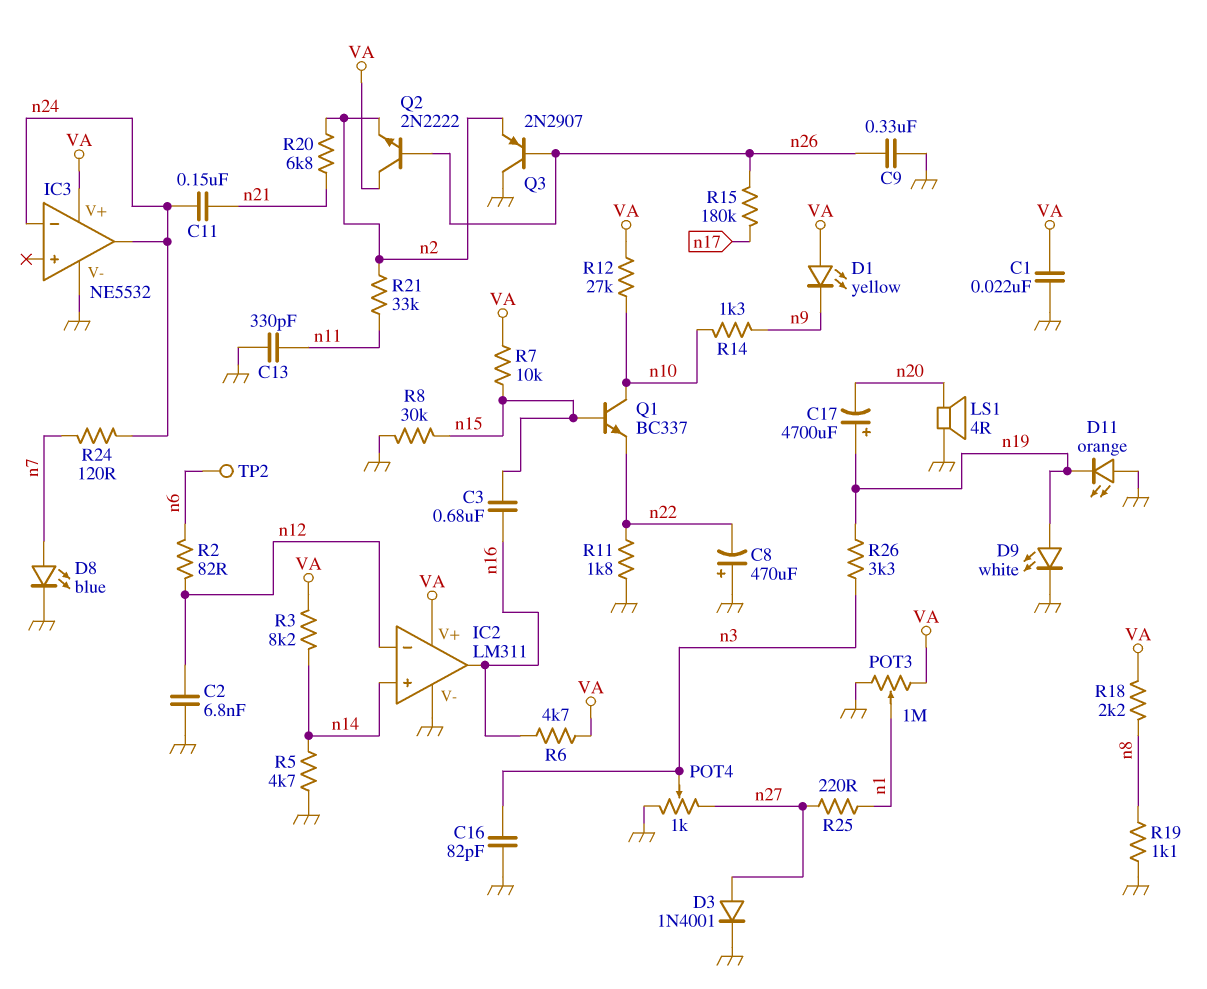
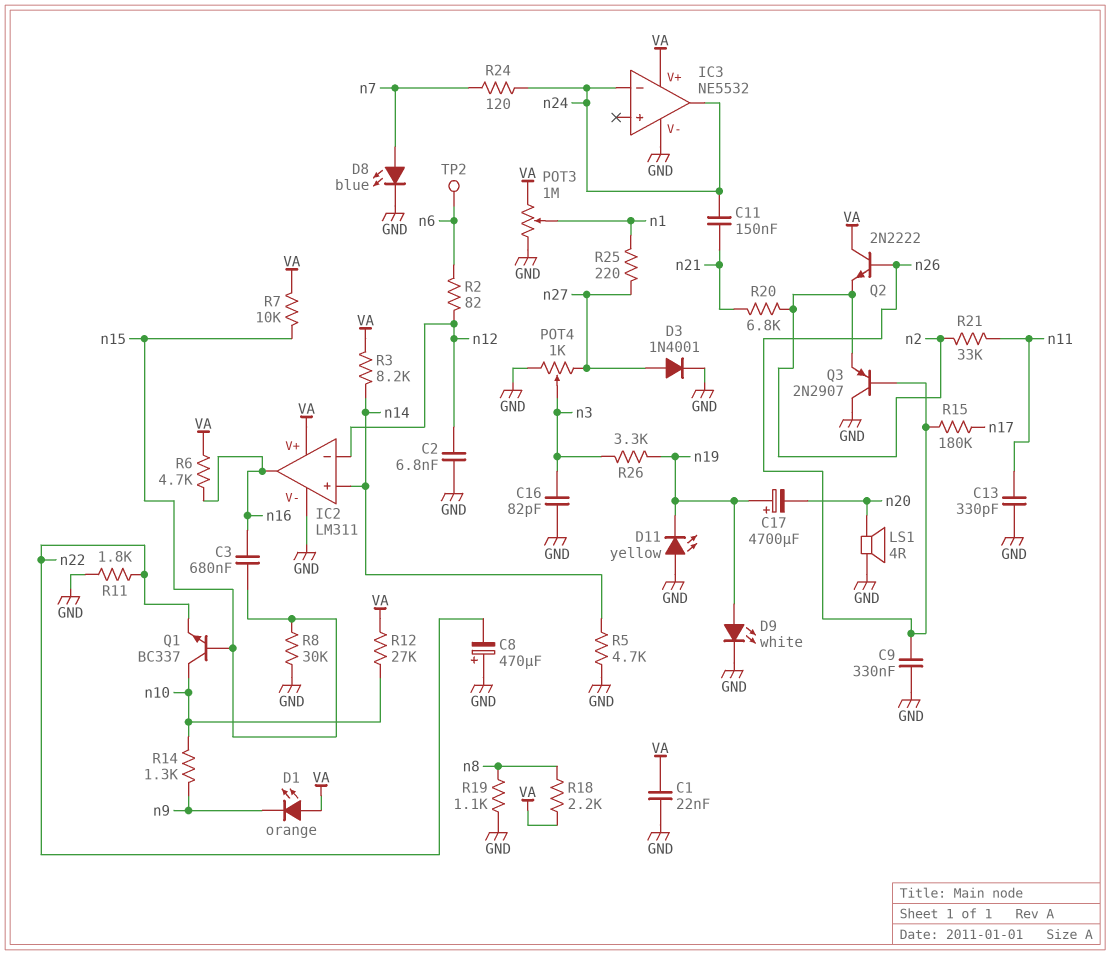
D1: LED yellow (A VA, K n9) -> LED orange (A VA, K n9)
D11: LED orange (A GND, K n19) -> LED yellow (A GND, K n19)

